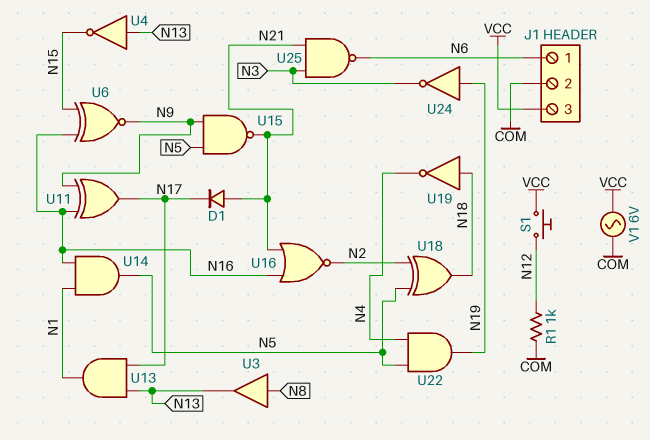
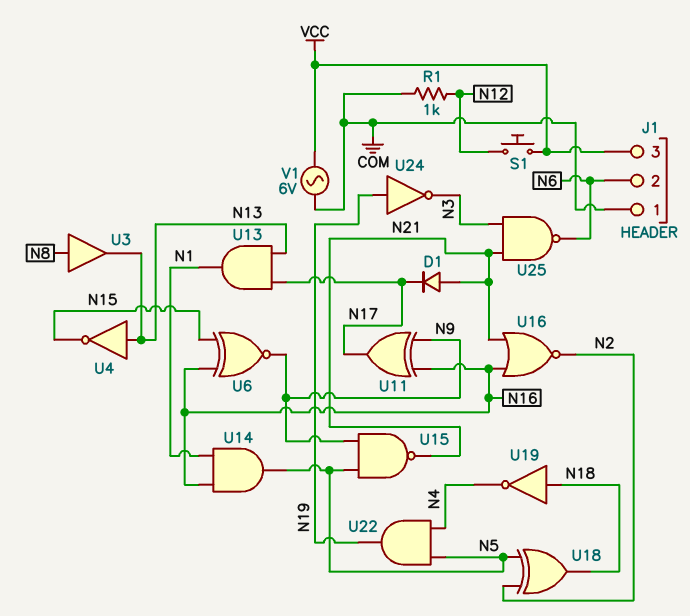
J1 pin 1: N6 -> COM
J1 pin 2: COM -> N6

